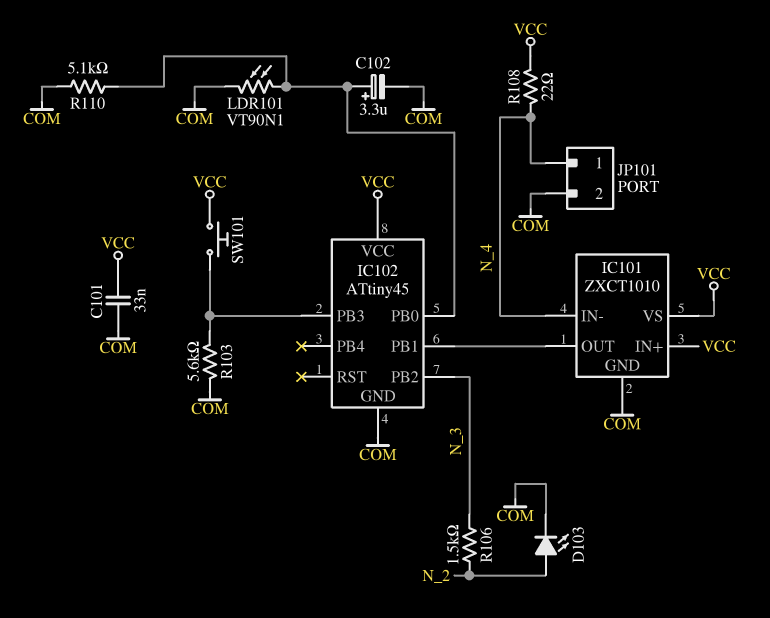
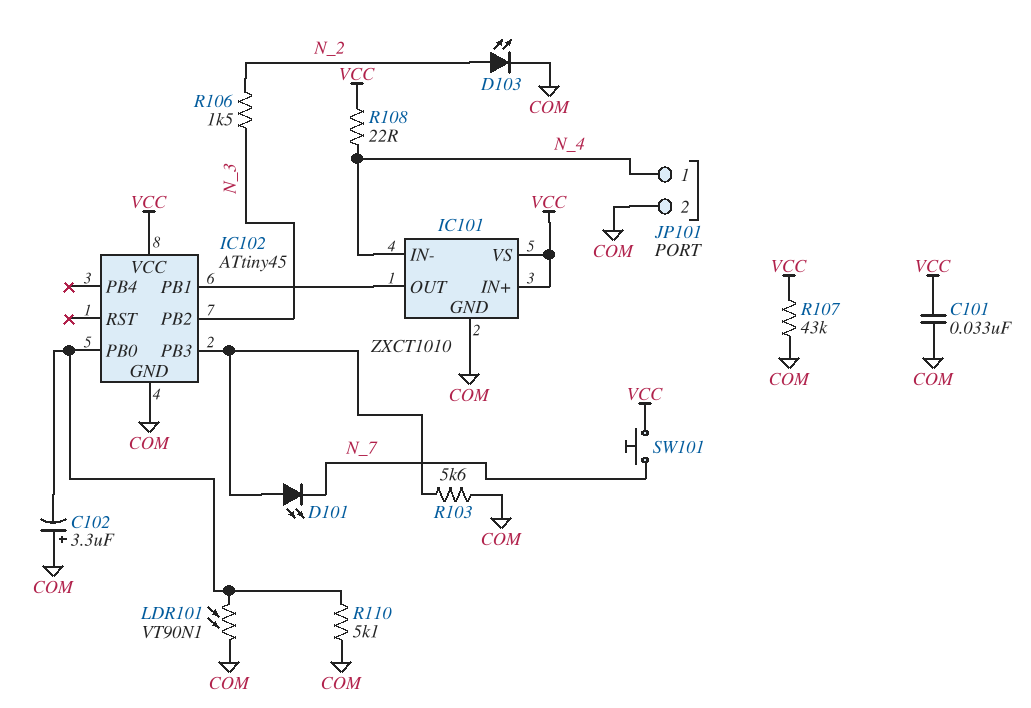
C102: 3.3uF (plus IC102/PB0, minus COM) -> 3.3uF (plus COM, minus IC102/PB0)
D101: none -> LED (A IC102/PB3, K N_7)
R107: none -> 43k (COM, VCC)
SW101: button (IC102/PB3, VCC) -> button (N_7, VCC)

